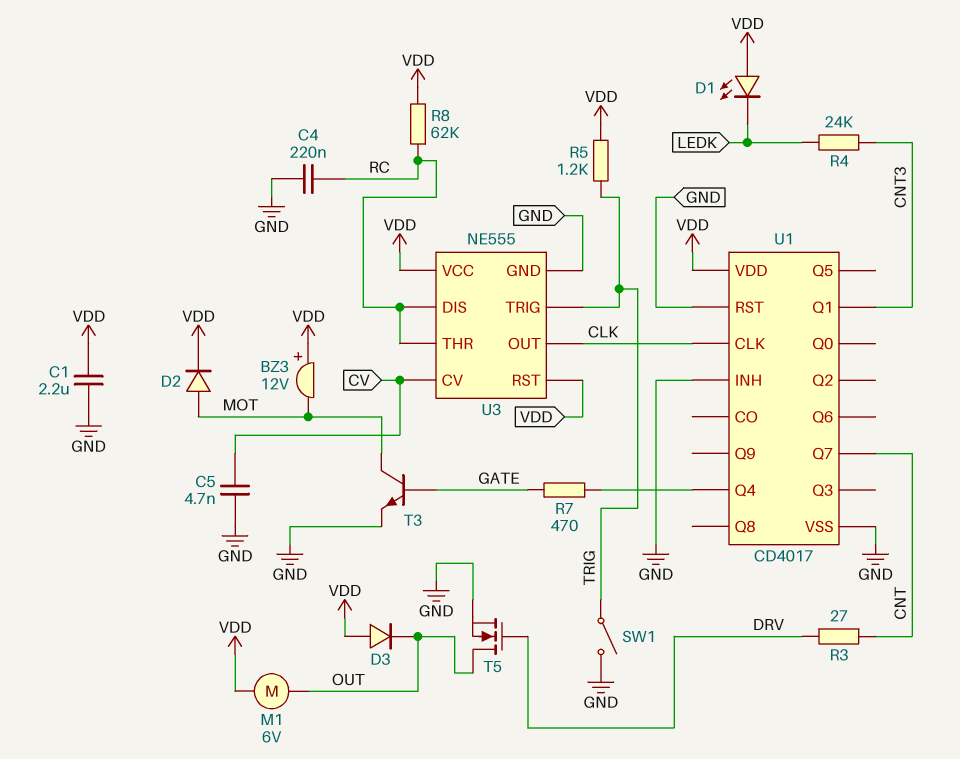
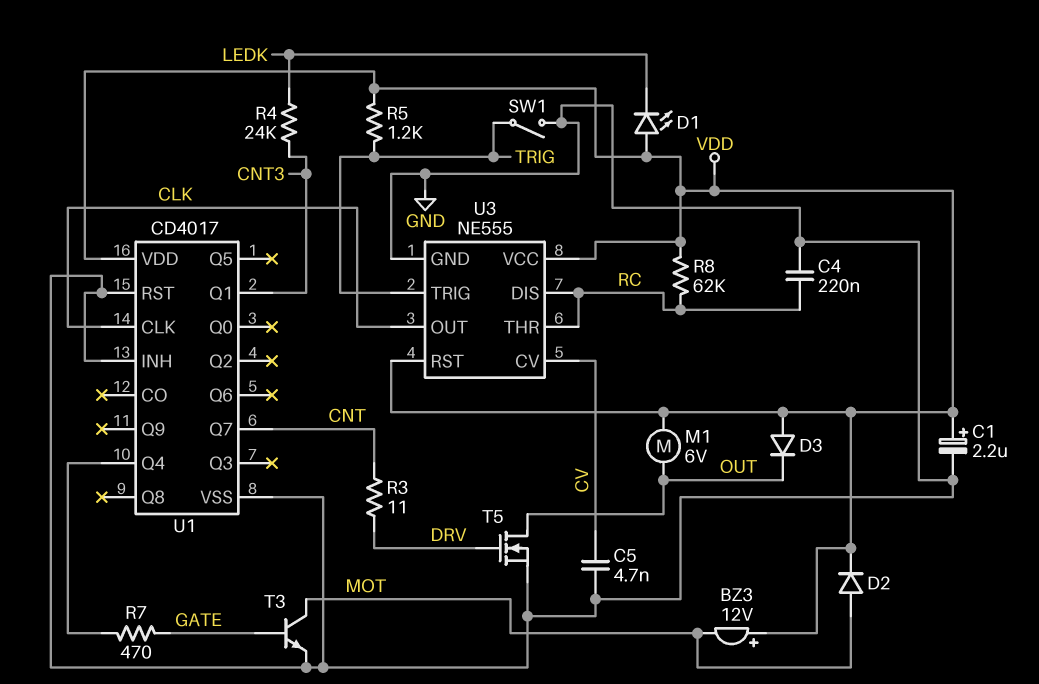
C1: 2.2uF (GND, VDD) -> 2.2uF (plus VDD, minus GND)
R3: 27 (CNT, DRV) -> 11 (CNT, DRV)

